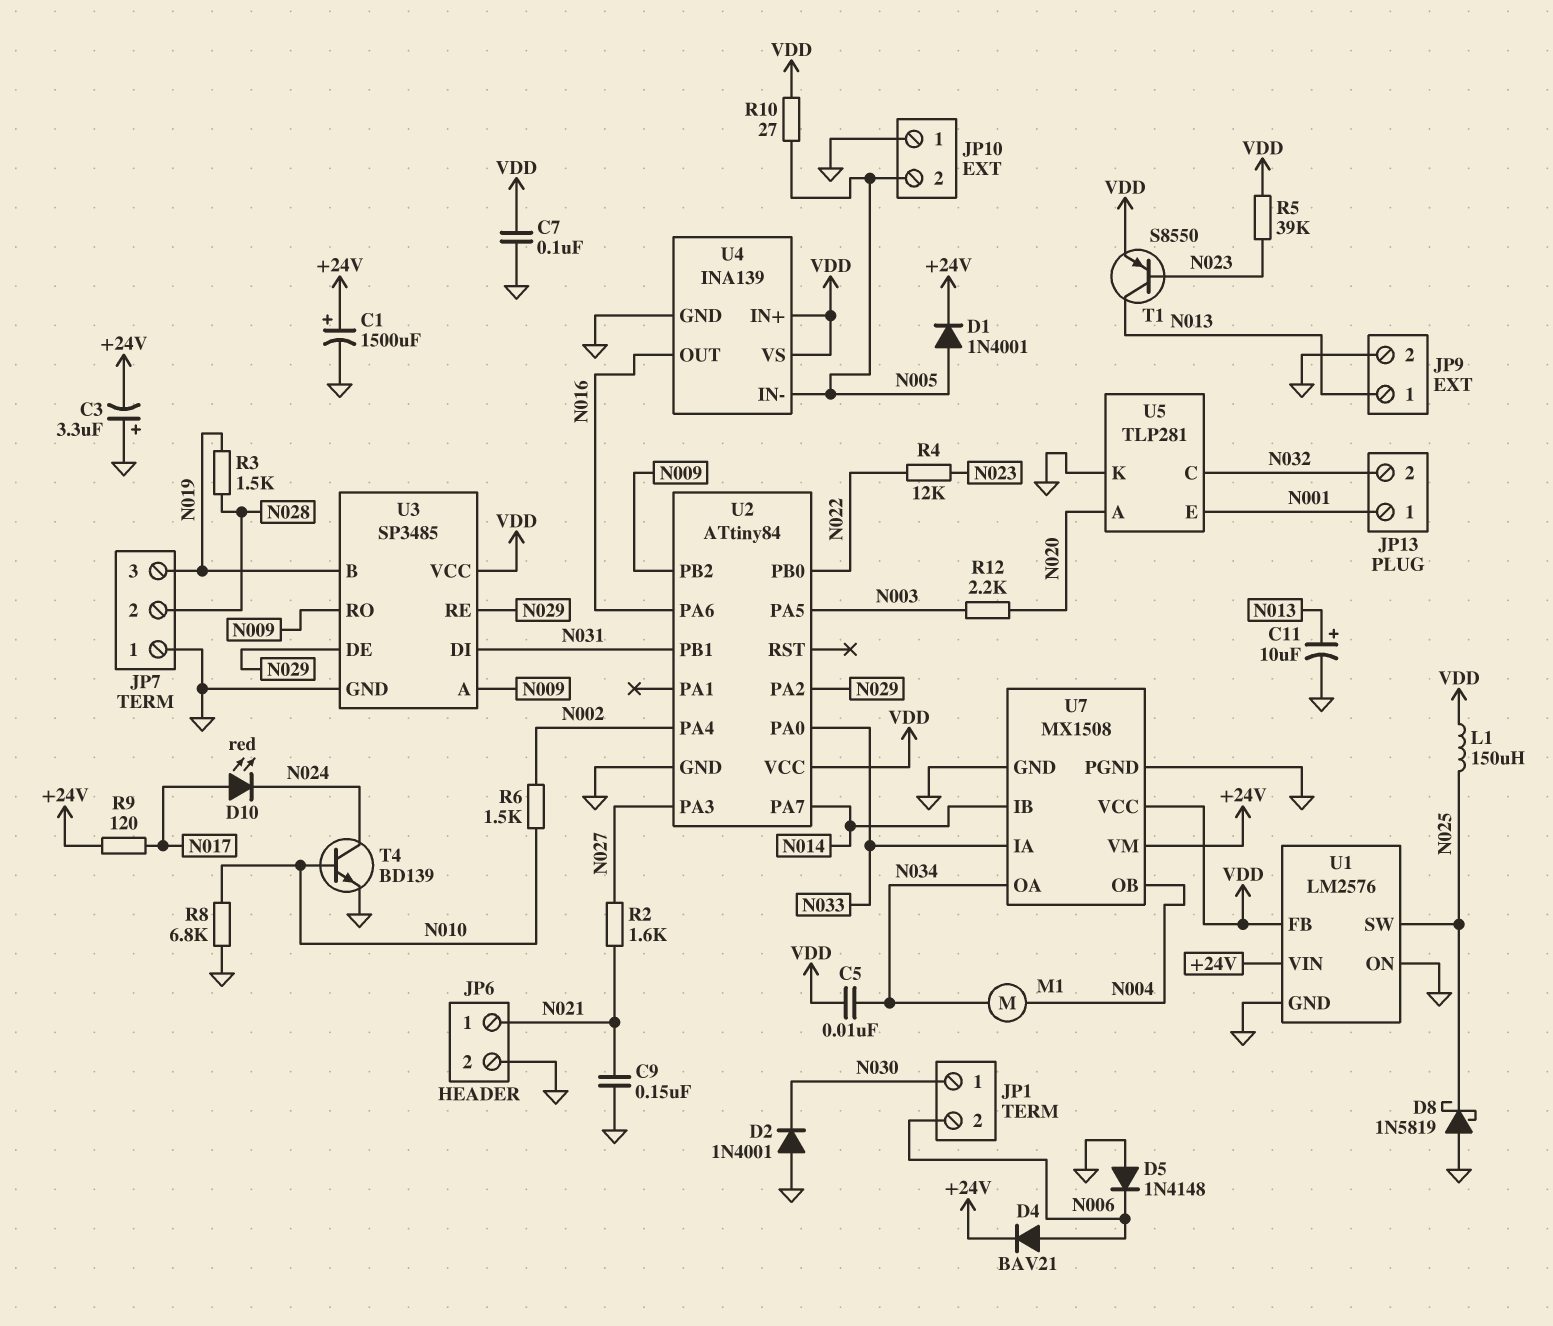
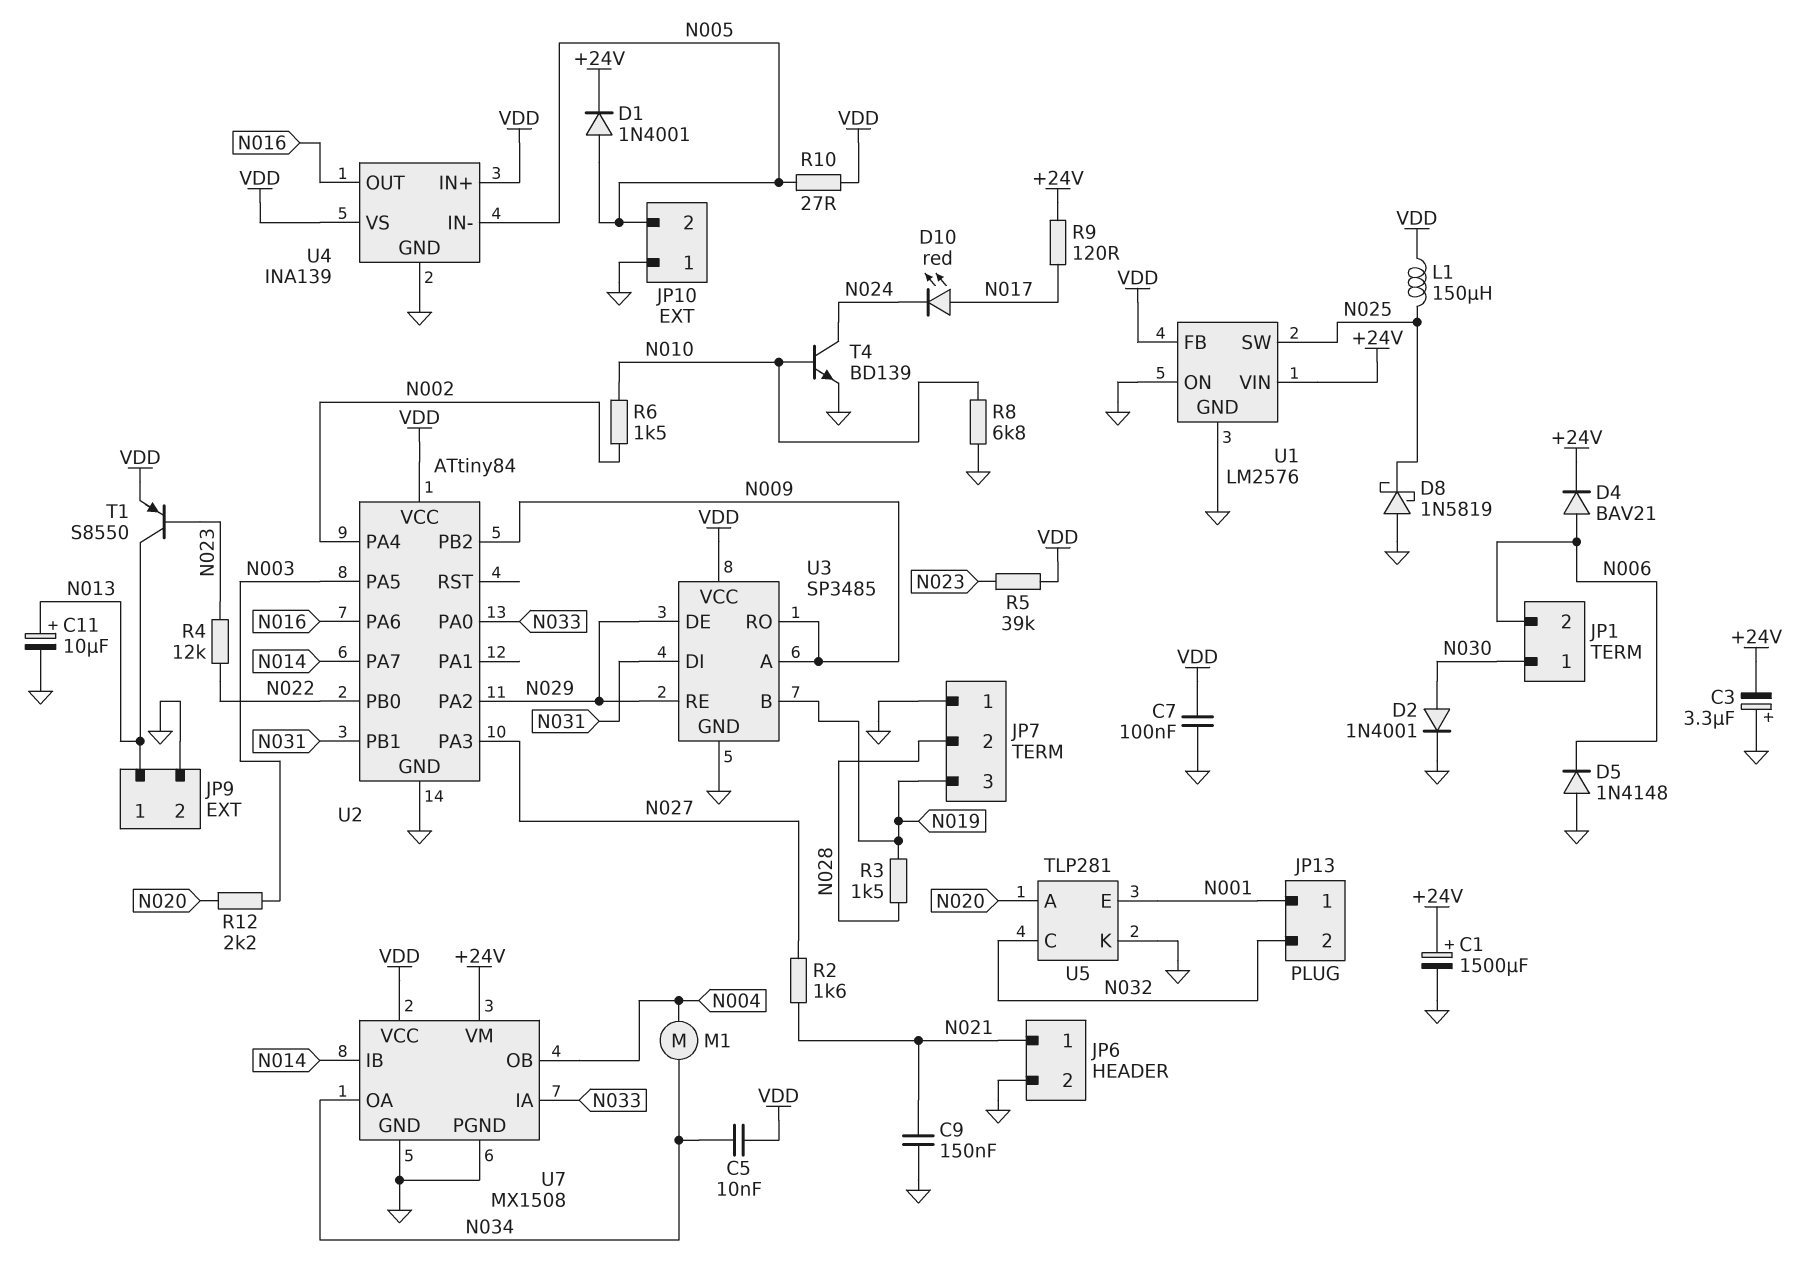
D2: diode 1N4001 (A GND, K N030) -> diode 1N4001 (A N030, K GND)

